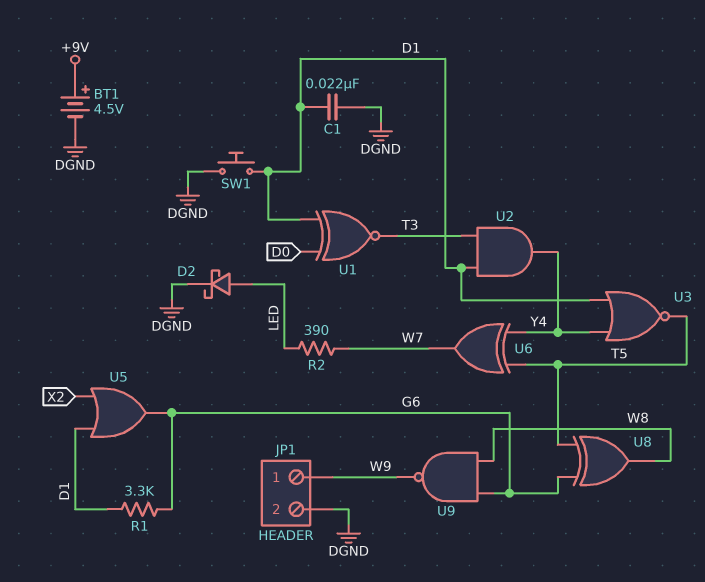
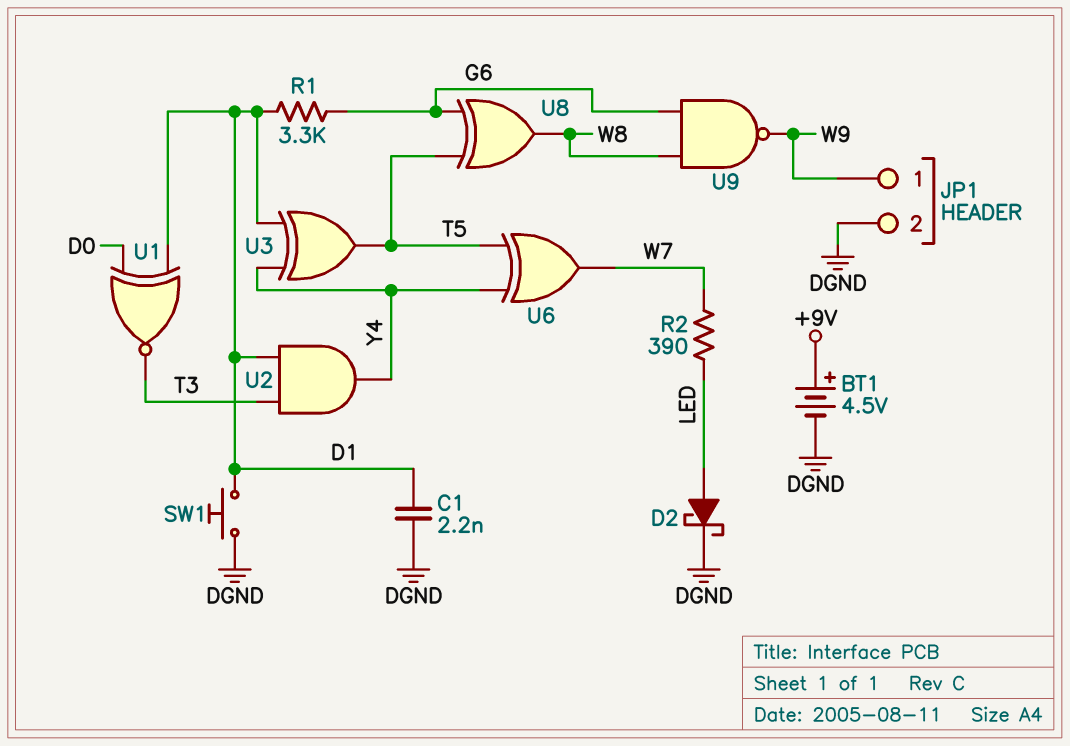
C1: 22nF (D1, DGND) -> 2.2nF (D1, DGND)
U3: NOR (in D1, in Y4, out T5) -> XOR (in D1, in Y4, out T5)
U5: OR (in D1, in X2, out G6) -> none

